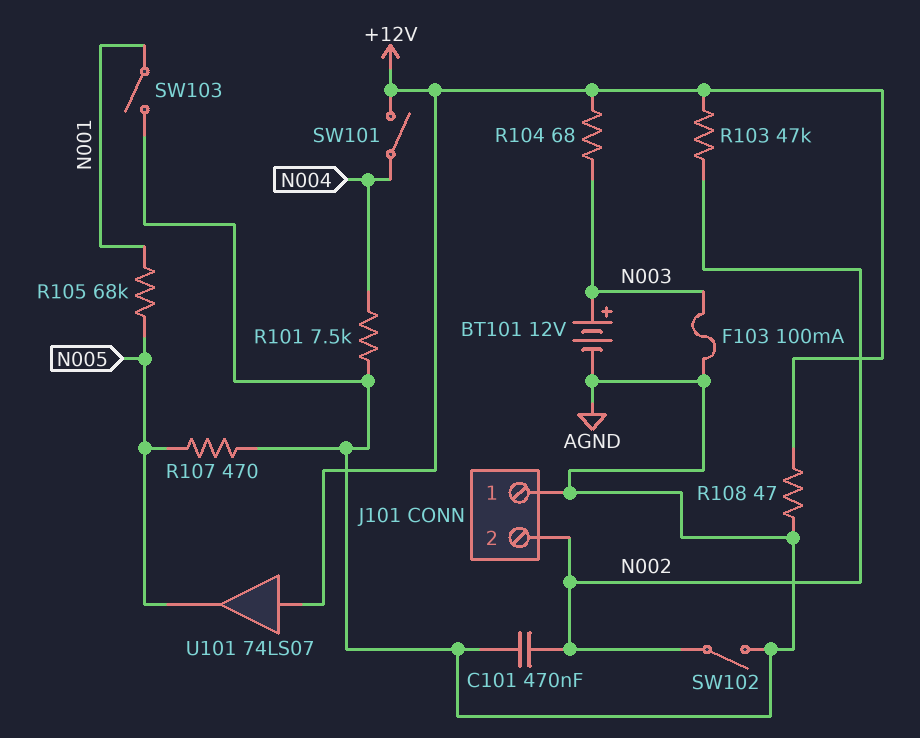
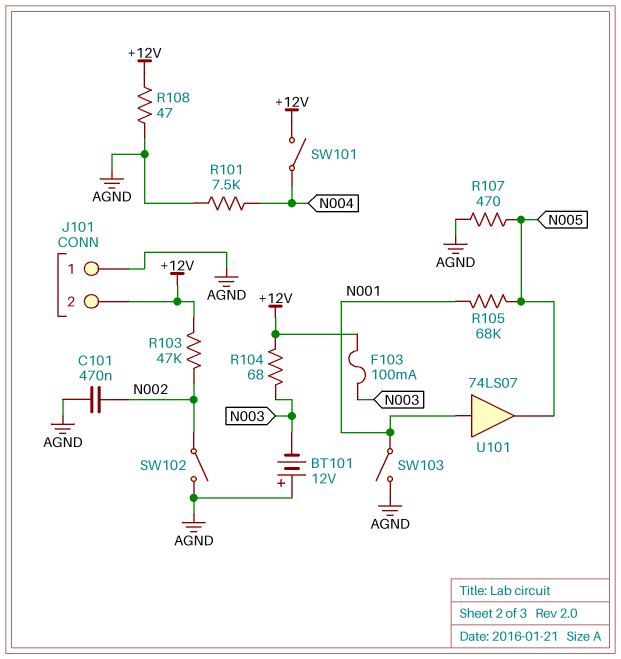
BT101: 12V (plus N003, minus AGND) -> 12V (plus AGND, minus N003)
F103: 100mA (AGND, N003) -> 100mA (+12V, N003)
J101 pin 2: N002 -> +12V
U101: buffer 74LS07 (in +12V, out N005) -> buffer 74LS07 (in N001, out N005)

